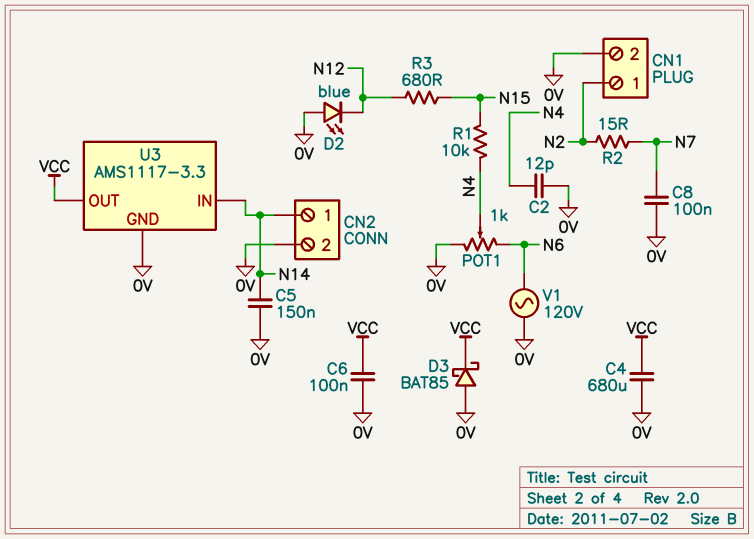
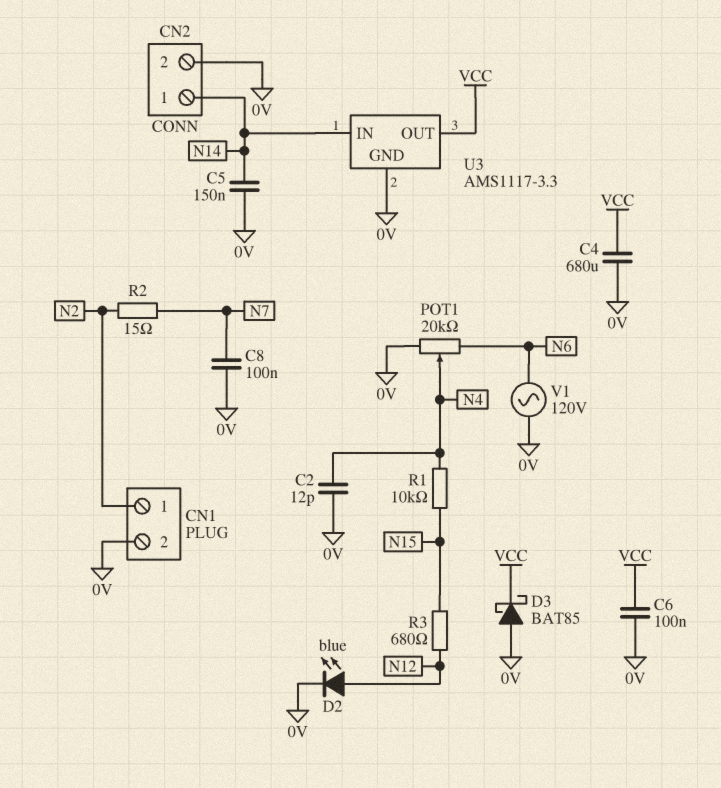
D2: LED blue (A 0V, K N12) -> LED blue (A N12, K 0V)
POT1: 1k (0V, N6, wiper N4) -> 20k (0V, N6, wiper N4)

